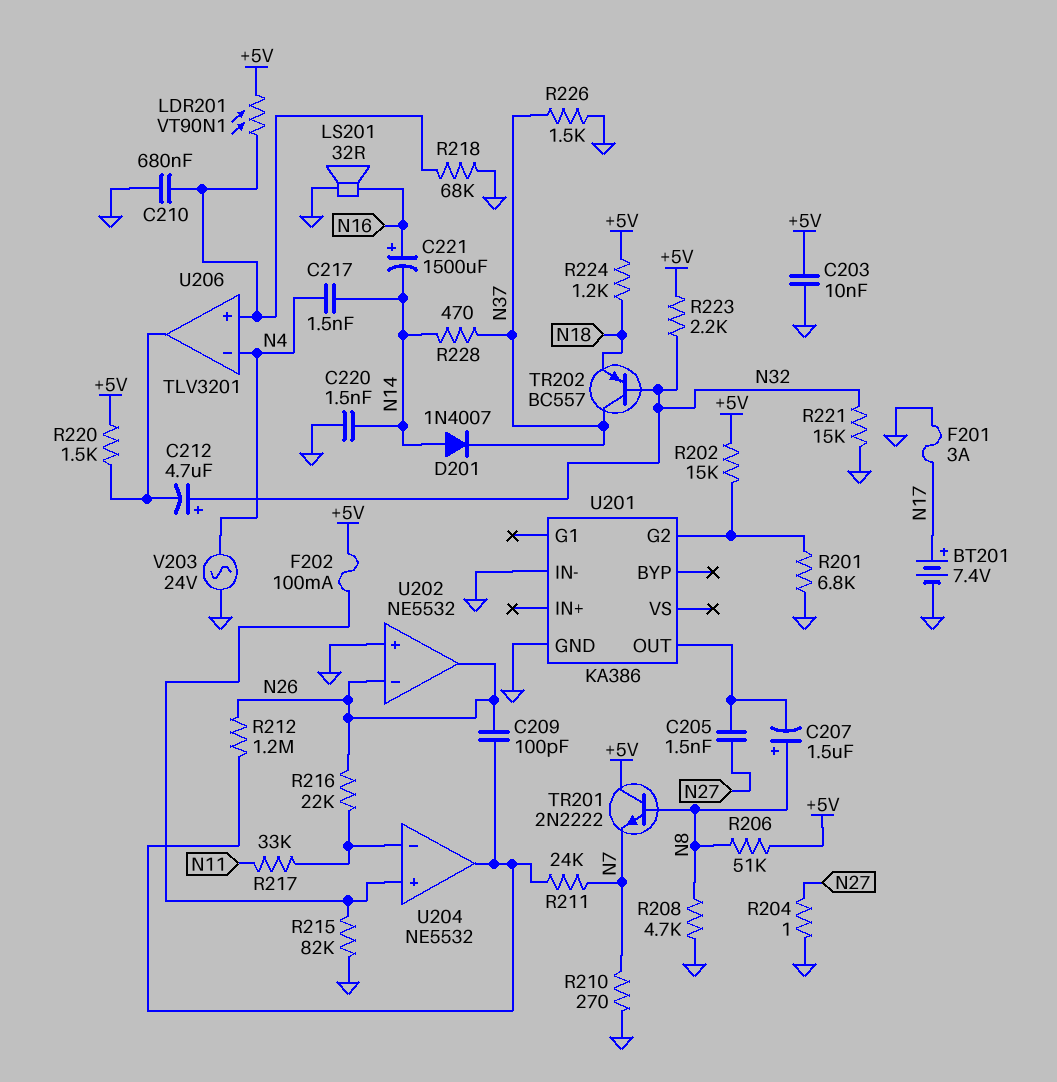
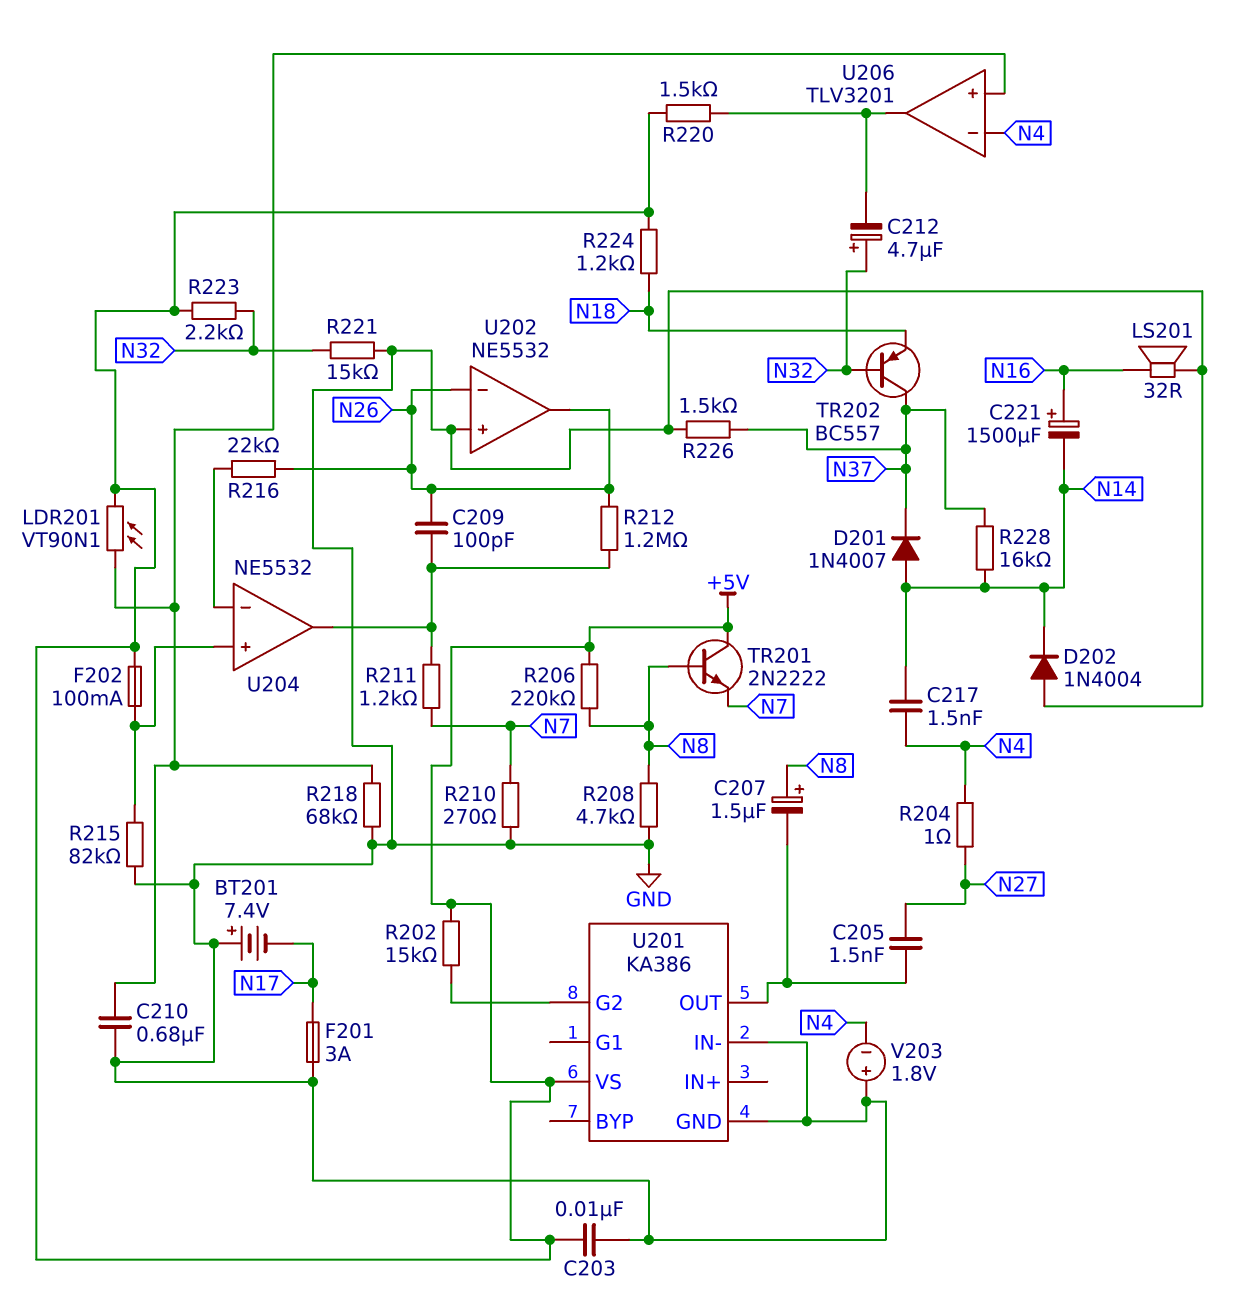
BT201: 7.4V (plus N17, minus GND) -> 7.4V (plus GND, minus N17)
C220: 1.5nF (GND, N14) -> none
D202: none -> diode 1N4004 (A GND, K N14)
R201: 6.8k (GND, U201/G2) -> none
R204: 1 (GND, N27) -> 1 (N4, N27)
R206: 51k (+5V, N8) -> 220k (+5V, N8)
R211: 24k (N7, U204/out) -> 1.2k (N7, U204/out)
R217: 33k (N11, U204/in-) -> none
R228: 470 (N14, N37) -> 16k (N14, N37)
U201 pin VS: none -> +5V
V203: AC 24V (GND, N4) -> 1.8V (plus GND, minus N4)

